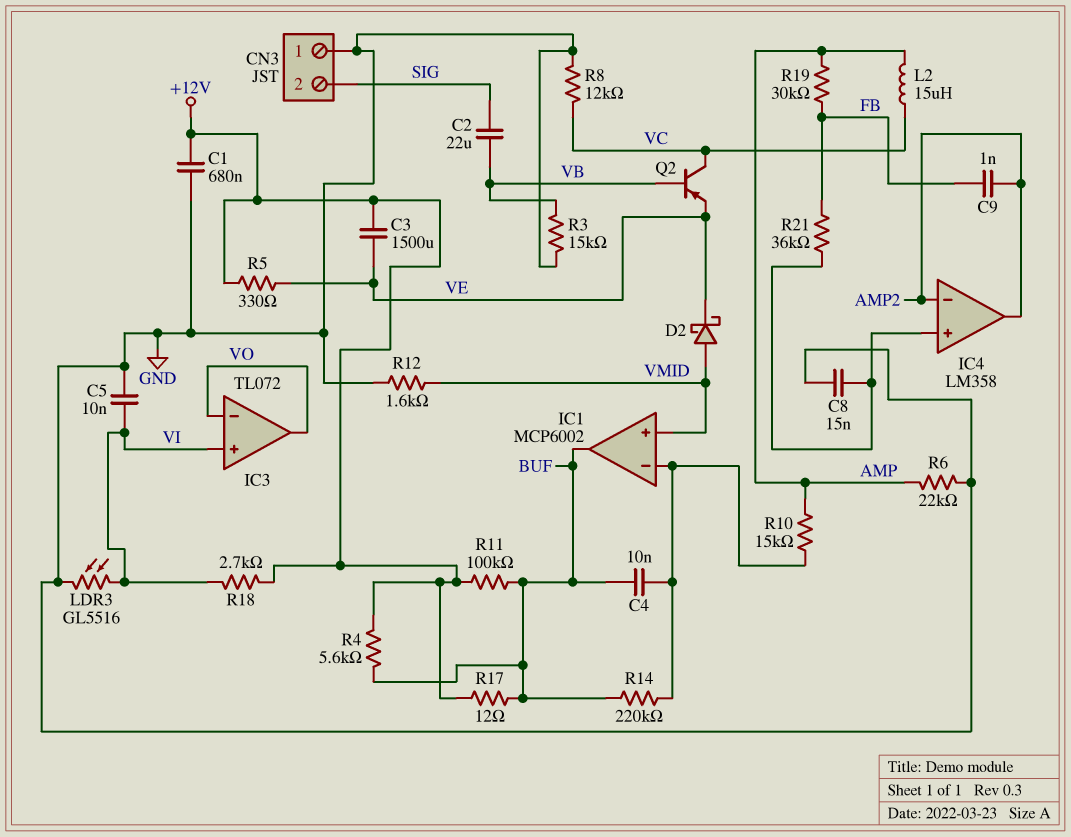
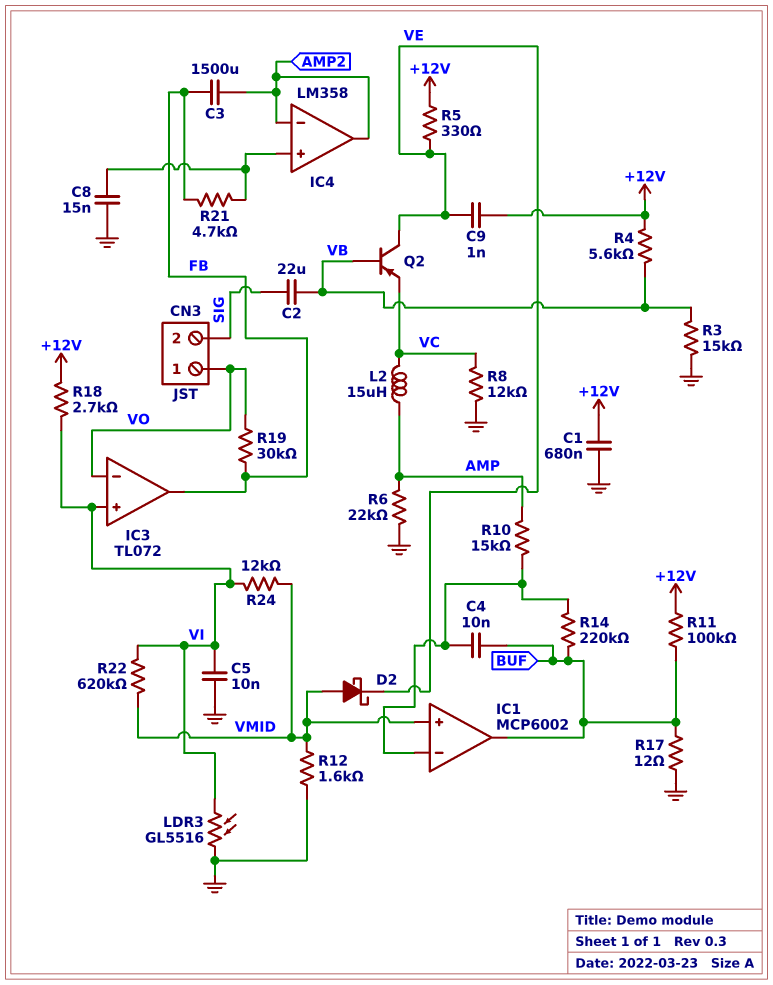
C3: 1500uF (+12V, VE) -> 1500uF (AMP2, FB)
C9: 1nF (AMP2, FB) -> 1nF (+12V, VE)
CN3 pin 1: GND -> VO
IC3 pin out: VO -> FB
Q2: PNP (B VB, C VC, E VE) -> PNP (B VB, C VE, E VC)
R4: 5.6k (+12V, BUF) -> 5.6k (+12V, VB)
R17: 12 (+12V, BUF) -> 12 (BUF, GND)
R19: 30k (AMP, FB) -> 30k (FB, VO)
R21: 36k (FB, IC4/in+) -> 4.7k (FB, IC4/in+)
R22: none -> 620k (VI, VMID)
R24: none -> 12k (VI, VMID)

